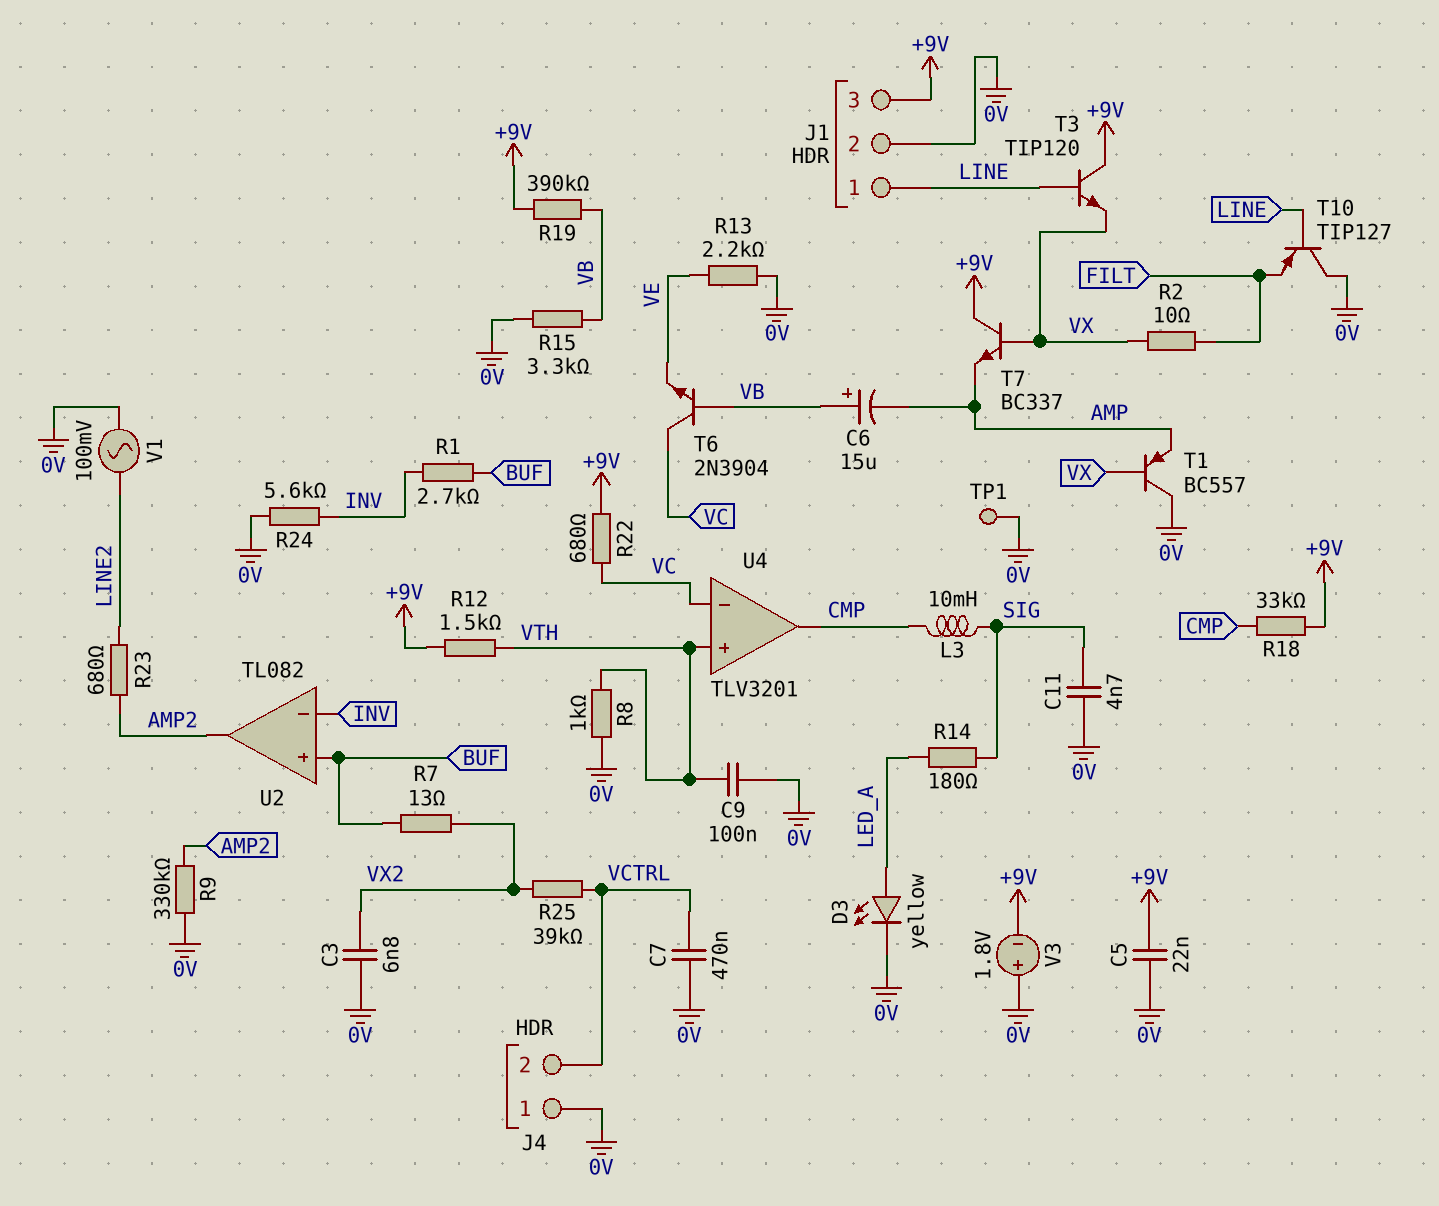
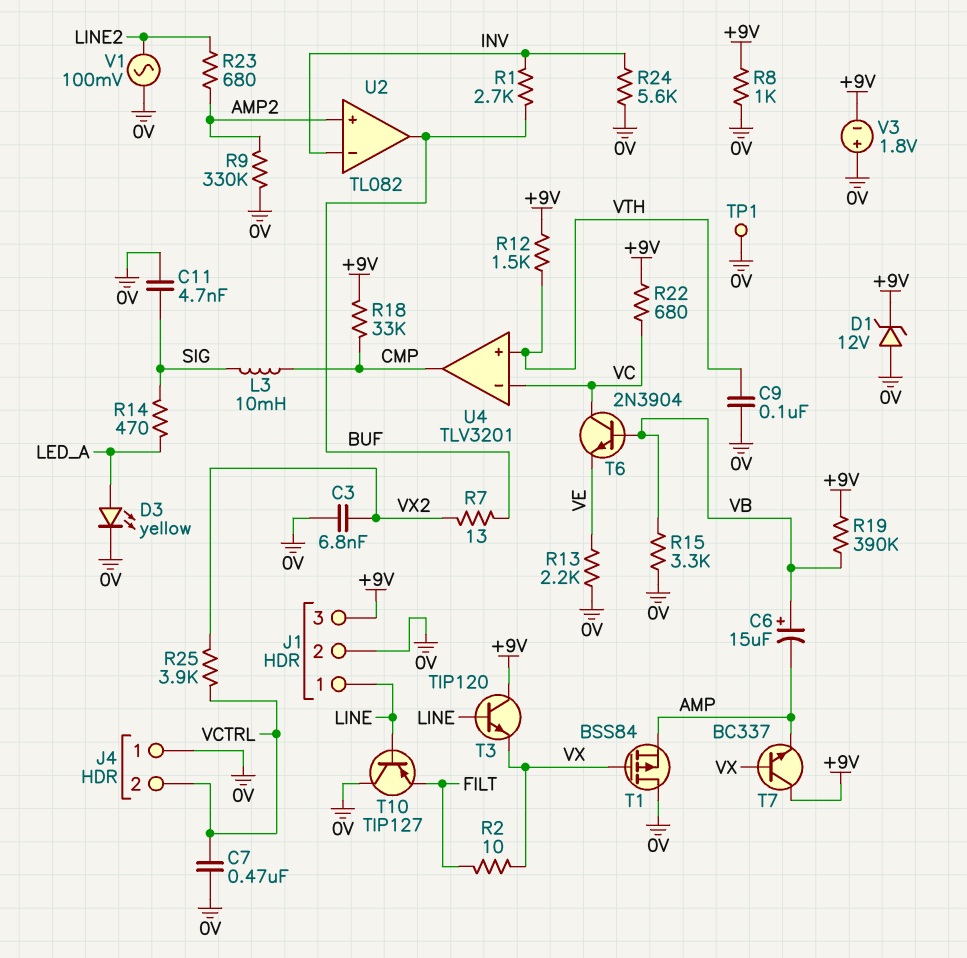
C5: 22nF (+9V, 0V) -> none
D1: none -> zener 12V (A 0V, K +9V)
R8: 1k (0V, VTH) -> 1k (+9V, 0V)
R14: 180 (LED_A, SIG) -> 470 (LED_A, SIG)
R25: 39k (VCTRL, VX2) -> 3.9k (VCTRL, VX2)
T1: PNP BC557 (B VX, C 0V, E AMP) -> PMOS BSS84 (G VX, D 0V, S AMP)
U2 pin in+: BUF -> AMP2
U2 pin out: AMP2 -> BUF

